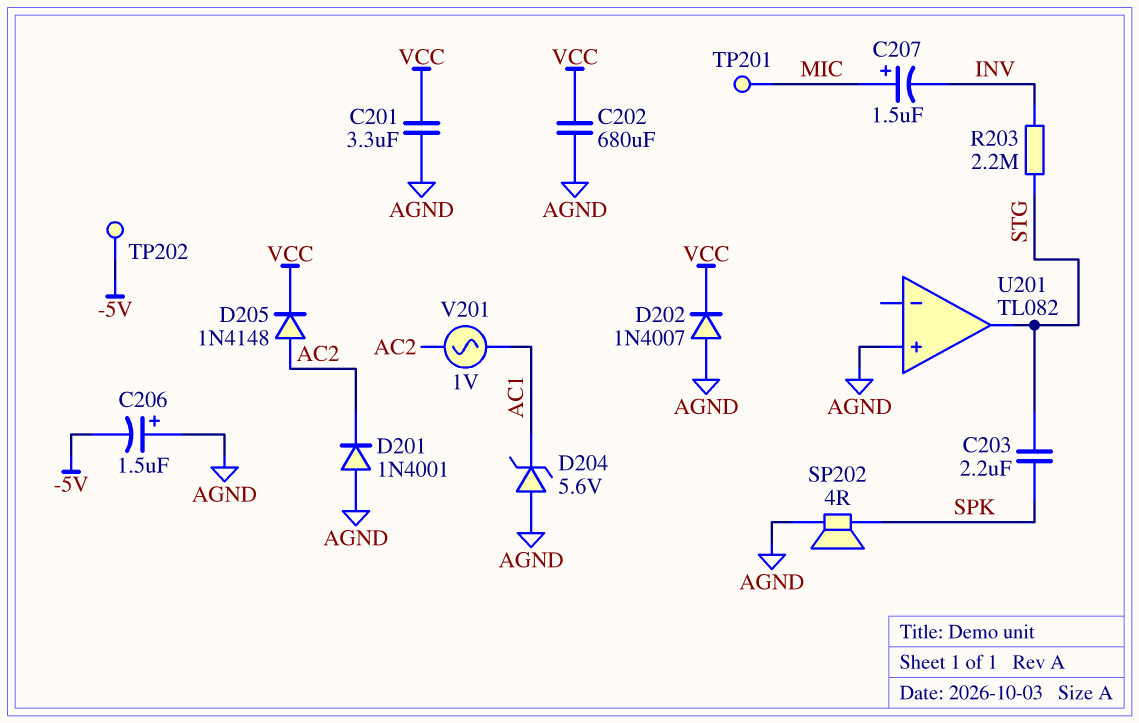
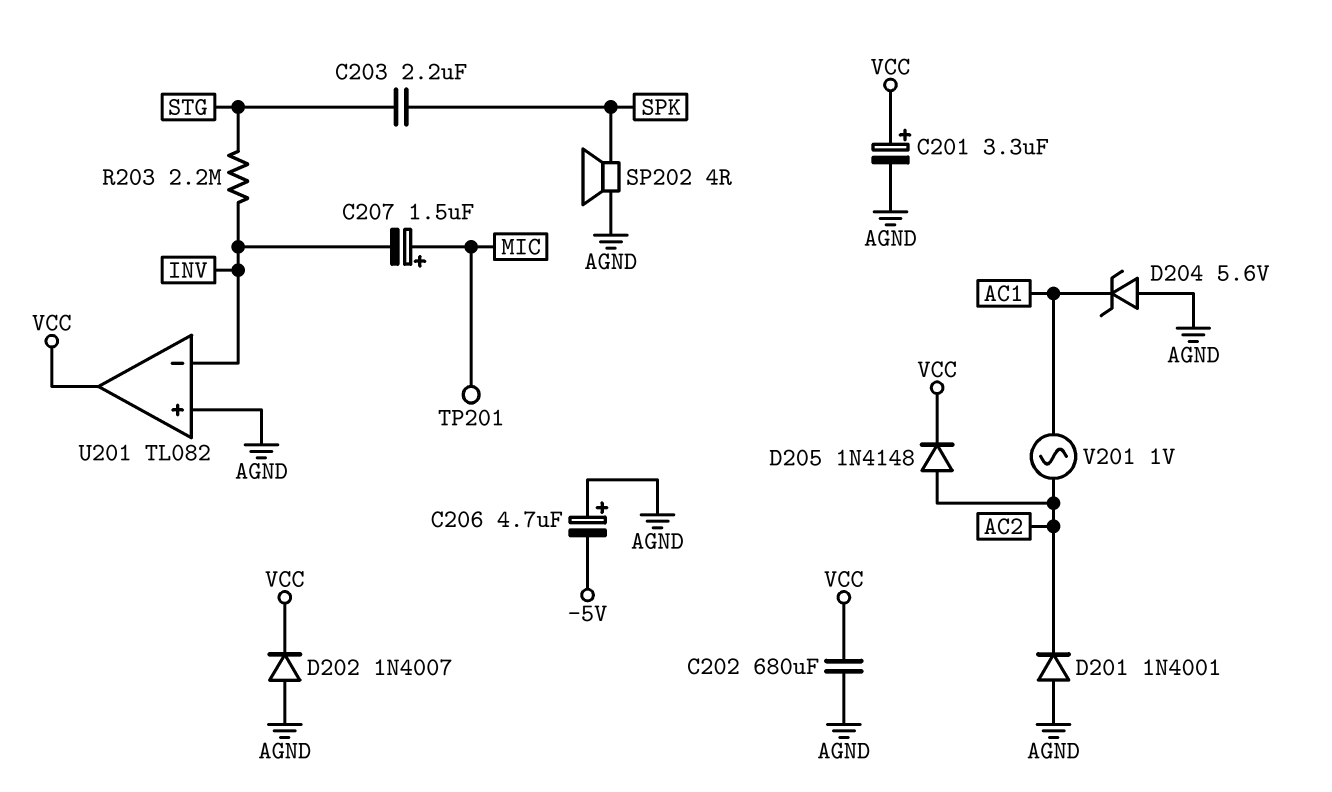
C201: 3.3uF (AGND, VCC) -> 3.3uF (plus VCC, minus AGND)
C206: 1.5uF (plus AGND, minus -5V) -> 4.7uF (plus AGND, minus -5V)
TP202: test point (-5V) -> none
U201 pin in-: none -> INV
U201 pin out: STG -> VCC

